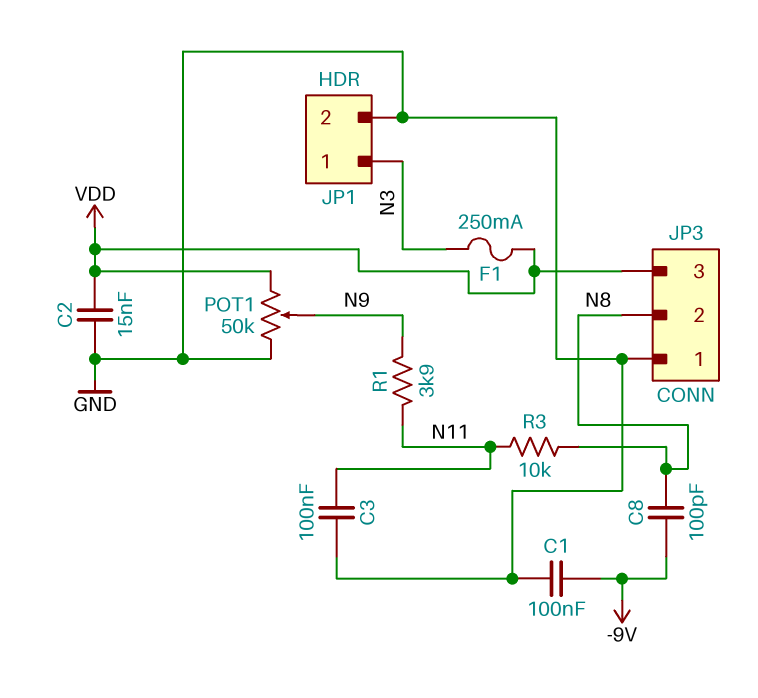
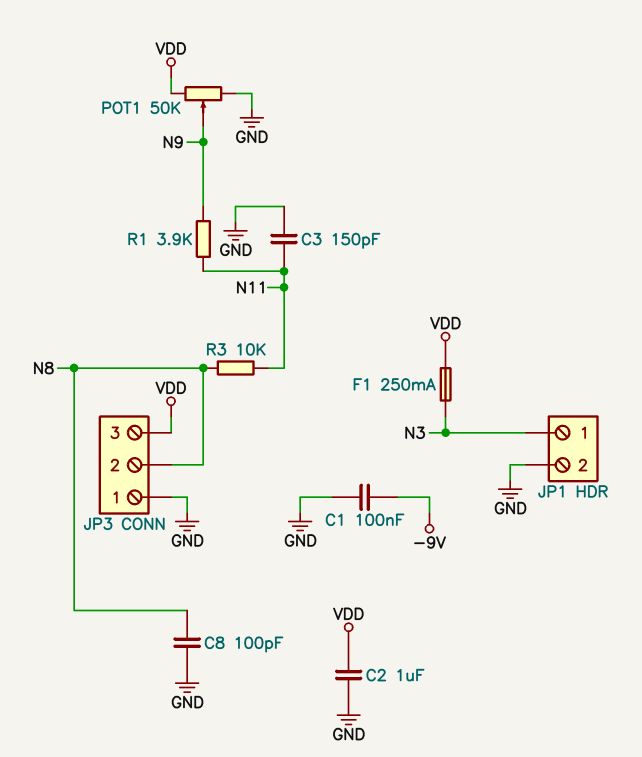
C2: 15nF (GND, VDD) -> 1uF (GND, VDD)
C3: 100nF (GND, N11) -> 150pF (GND, N11)
C8: 100pF (-9V, N8) -> 100pF (GND, N8)

